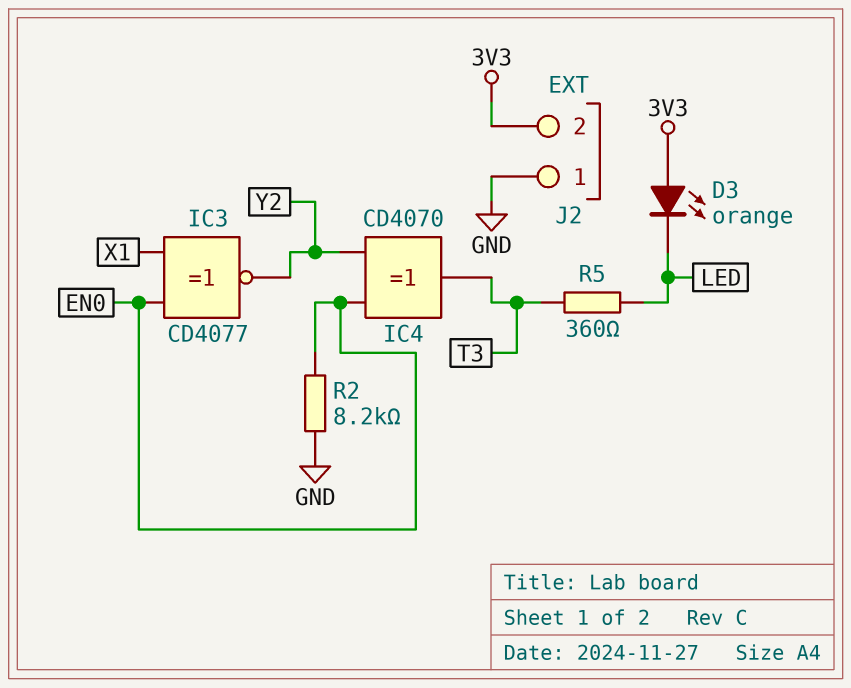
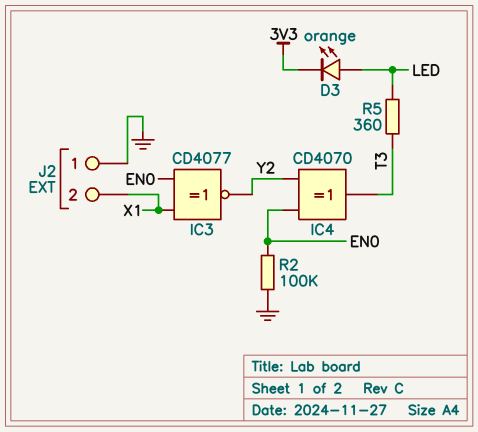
D3: LED orange (A 3V3, K LED) -> LED orange (A LED, K 3V3)
J2 pin 2: 3V3 -> X1
R2: 8.2k (EN0, GND) -> 100k (EN0, GND)

